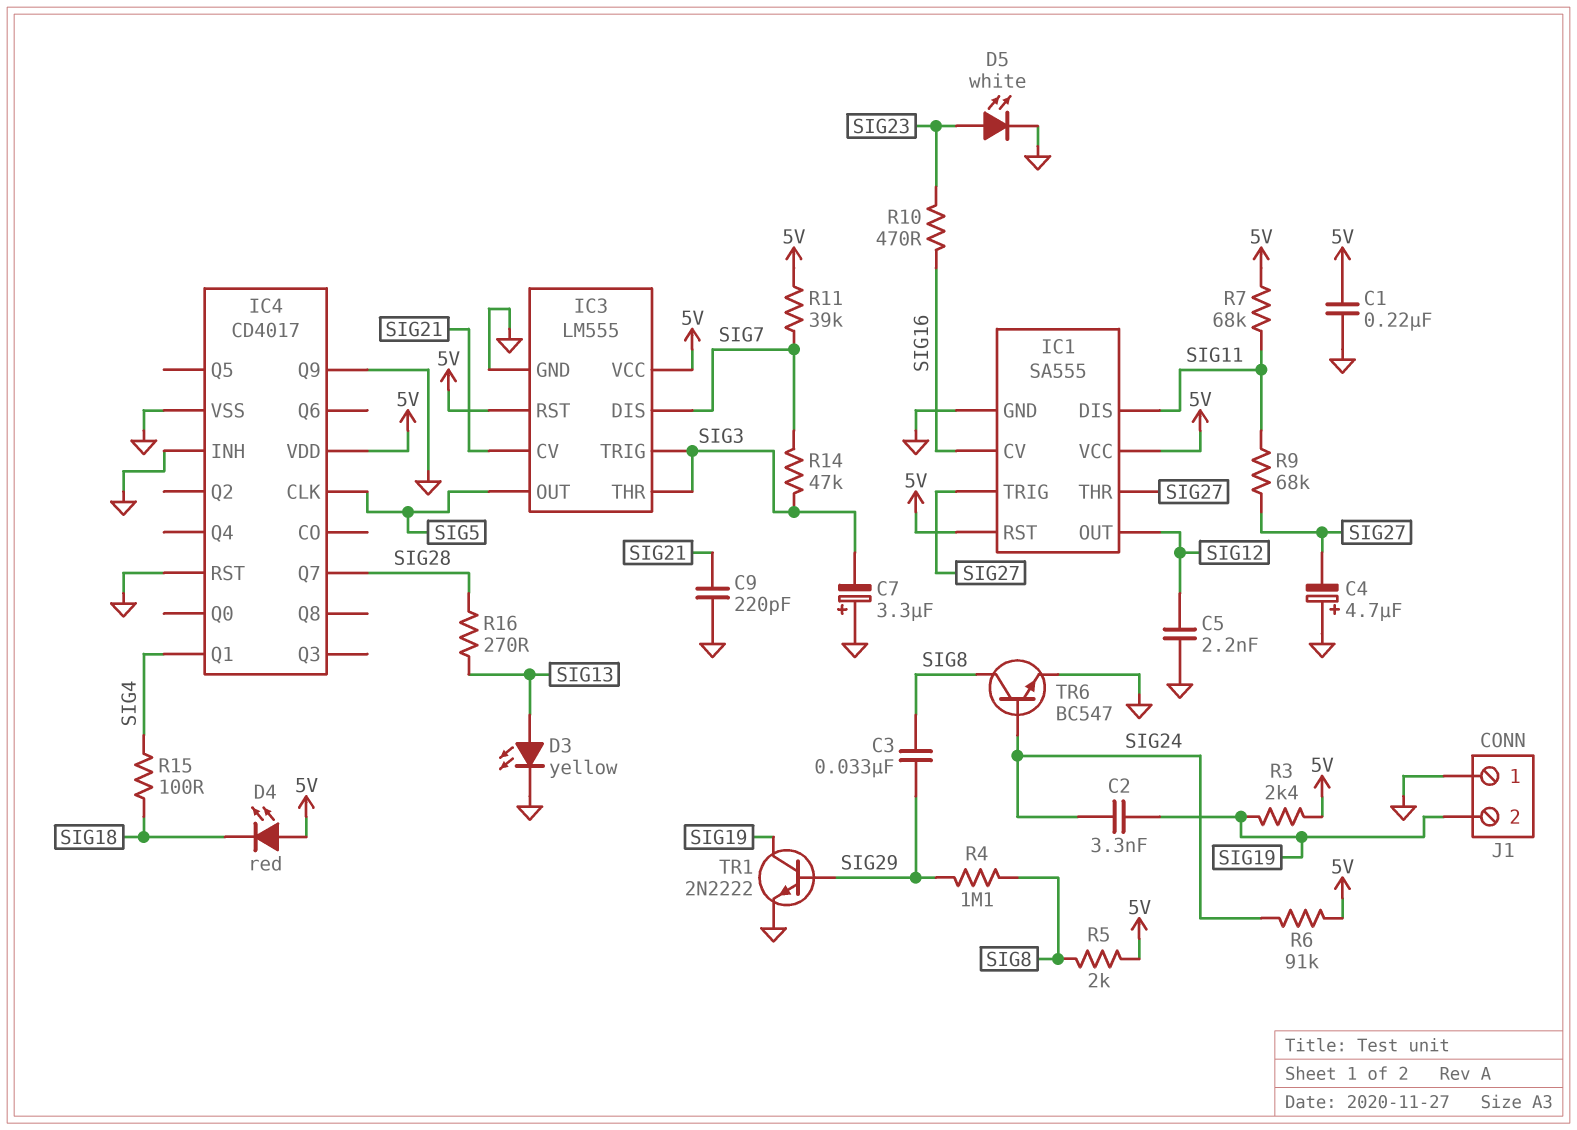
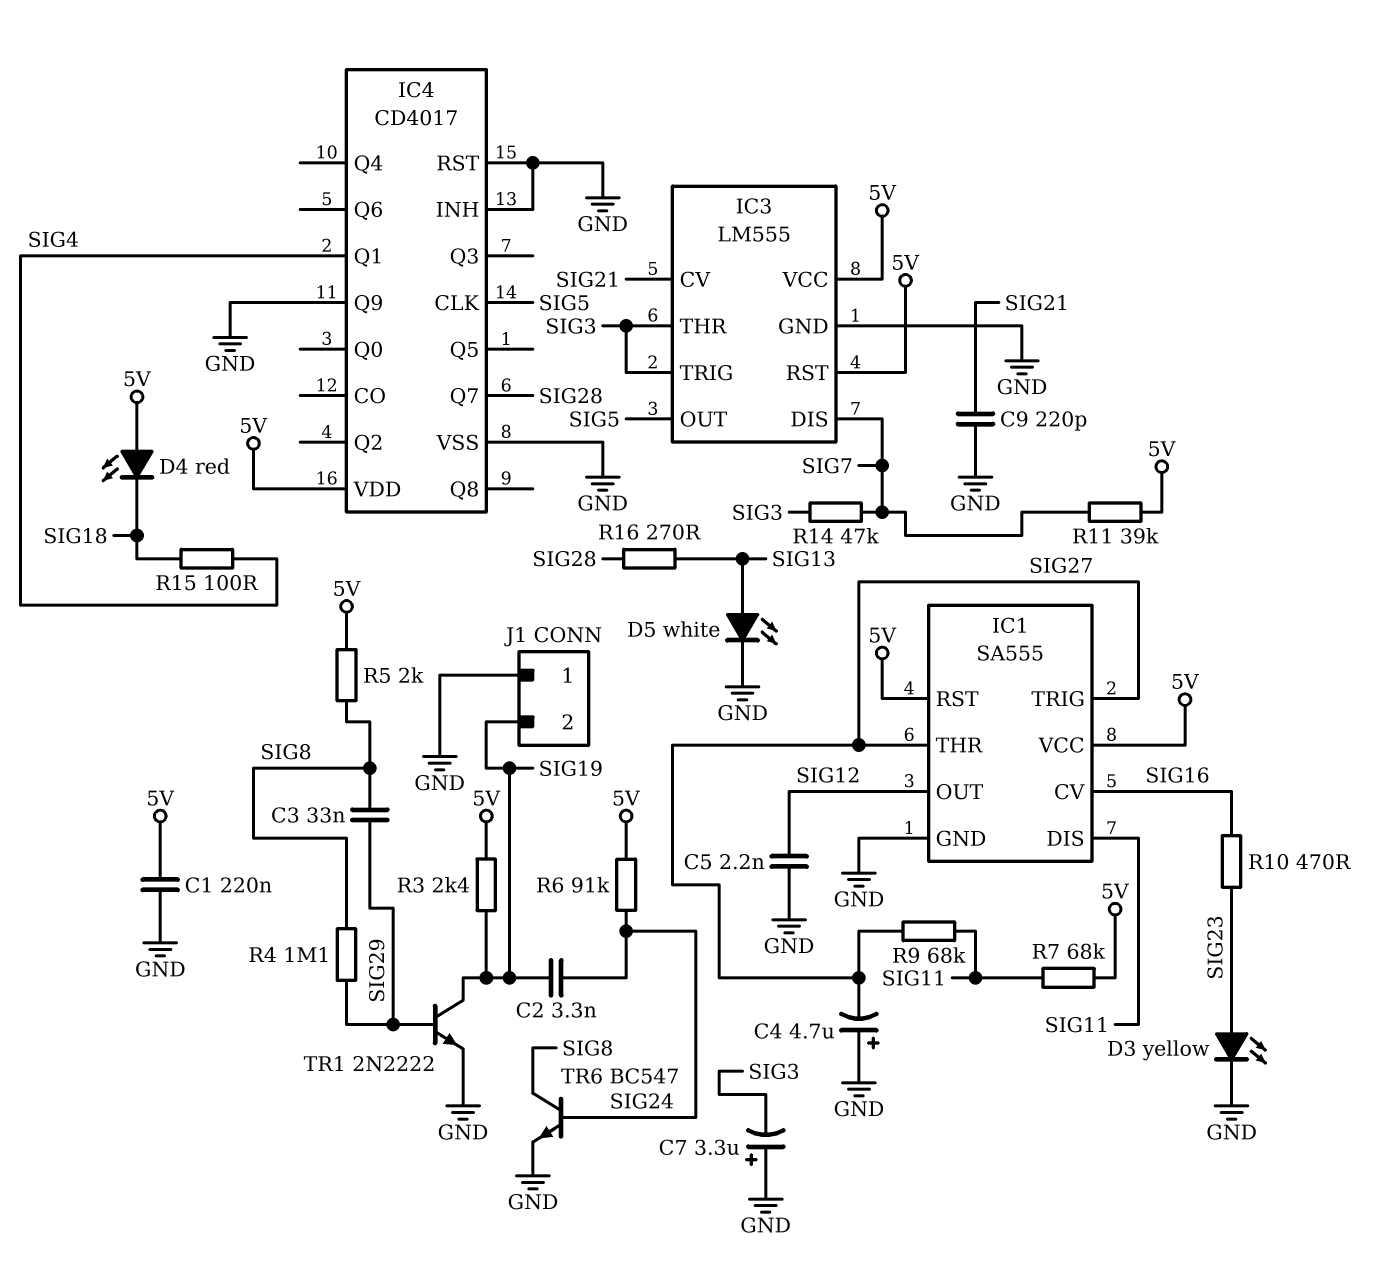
D3: LED yellow (A SIG13, K GND) -> LED yellow (A SIG23, K GND)
D5: LED white (A SIG23, K GND) -> LED white (A SIG13, K GND)

